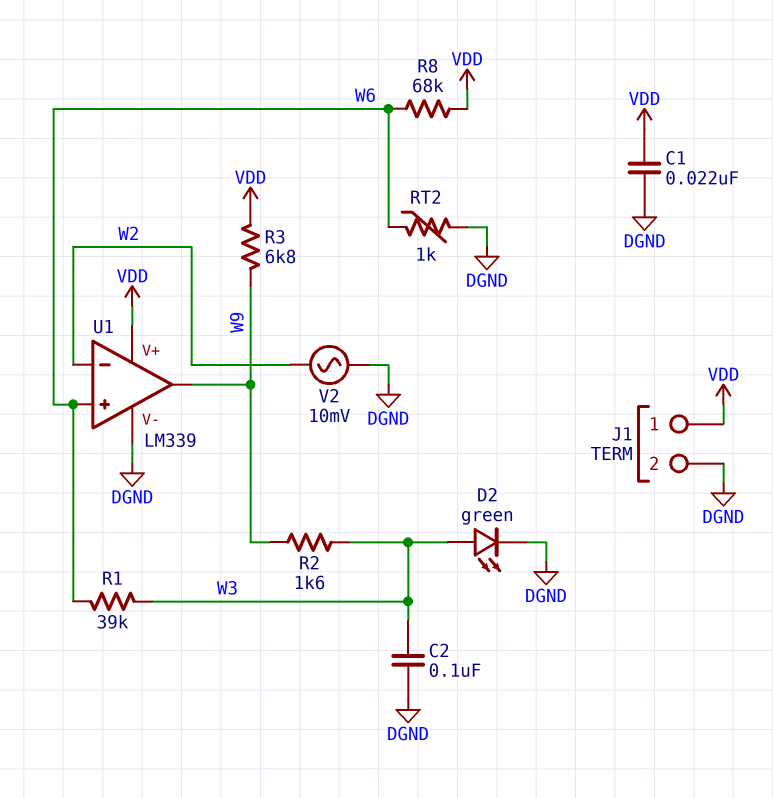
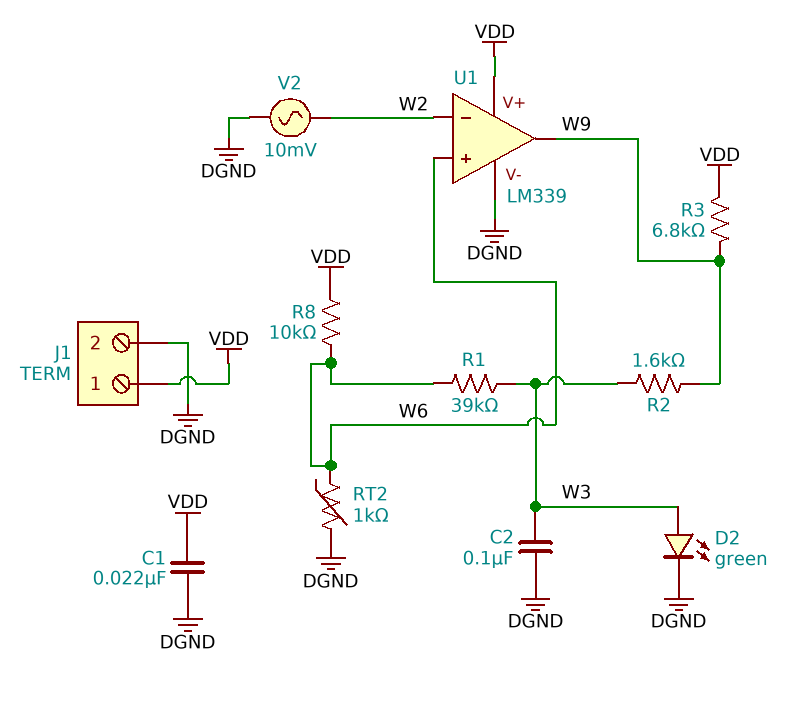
R8: 68k (VDD, W6) -> 10k (VDD, W6)

